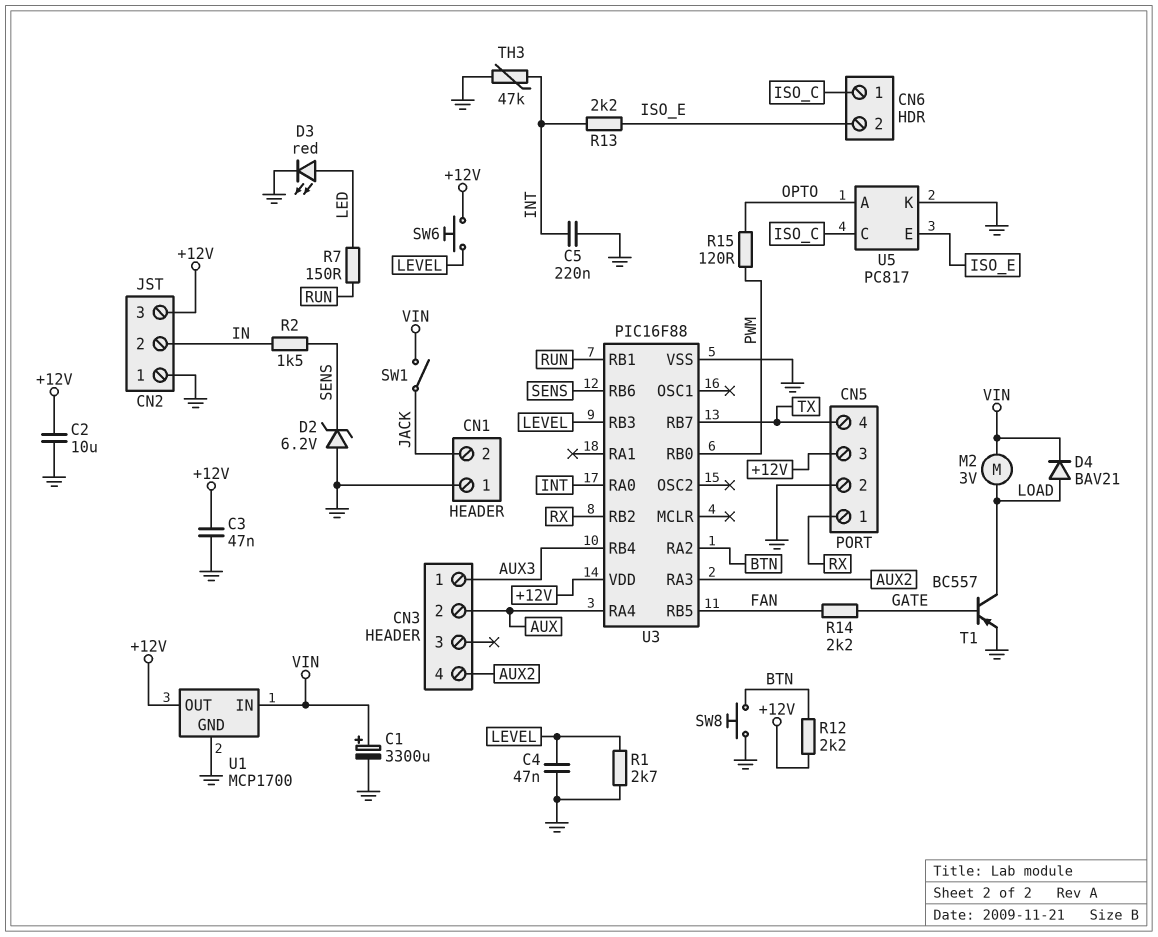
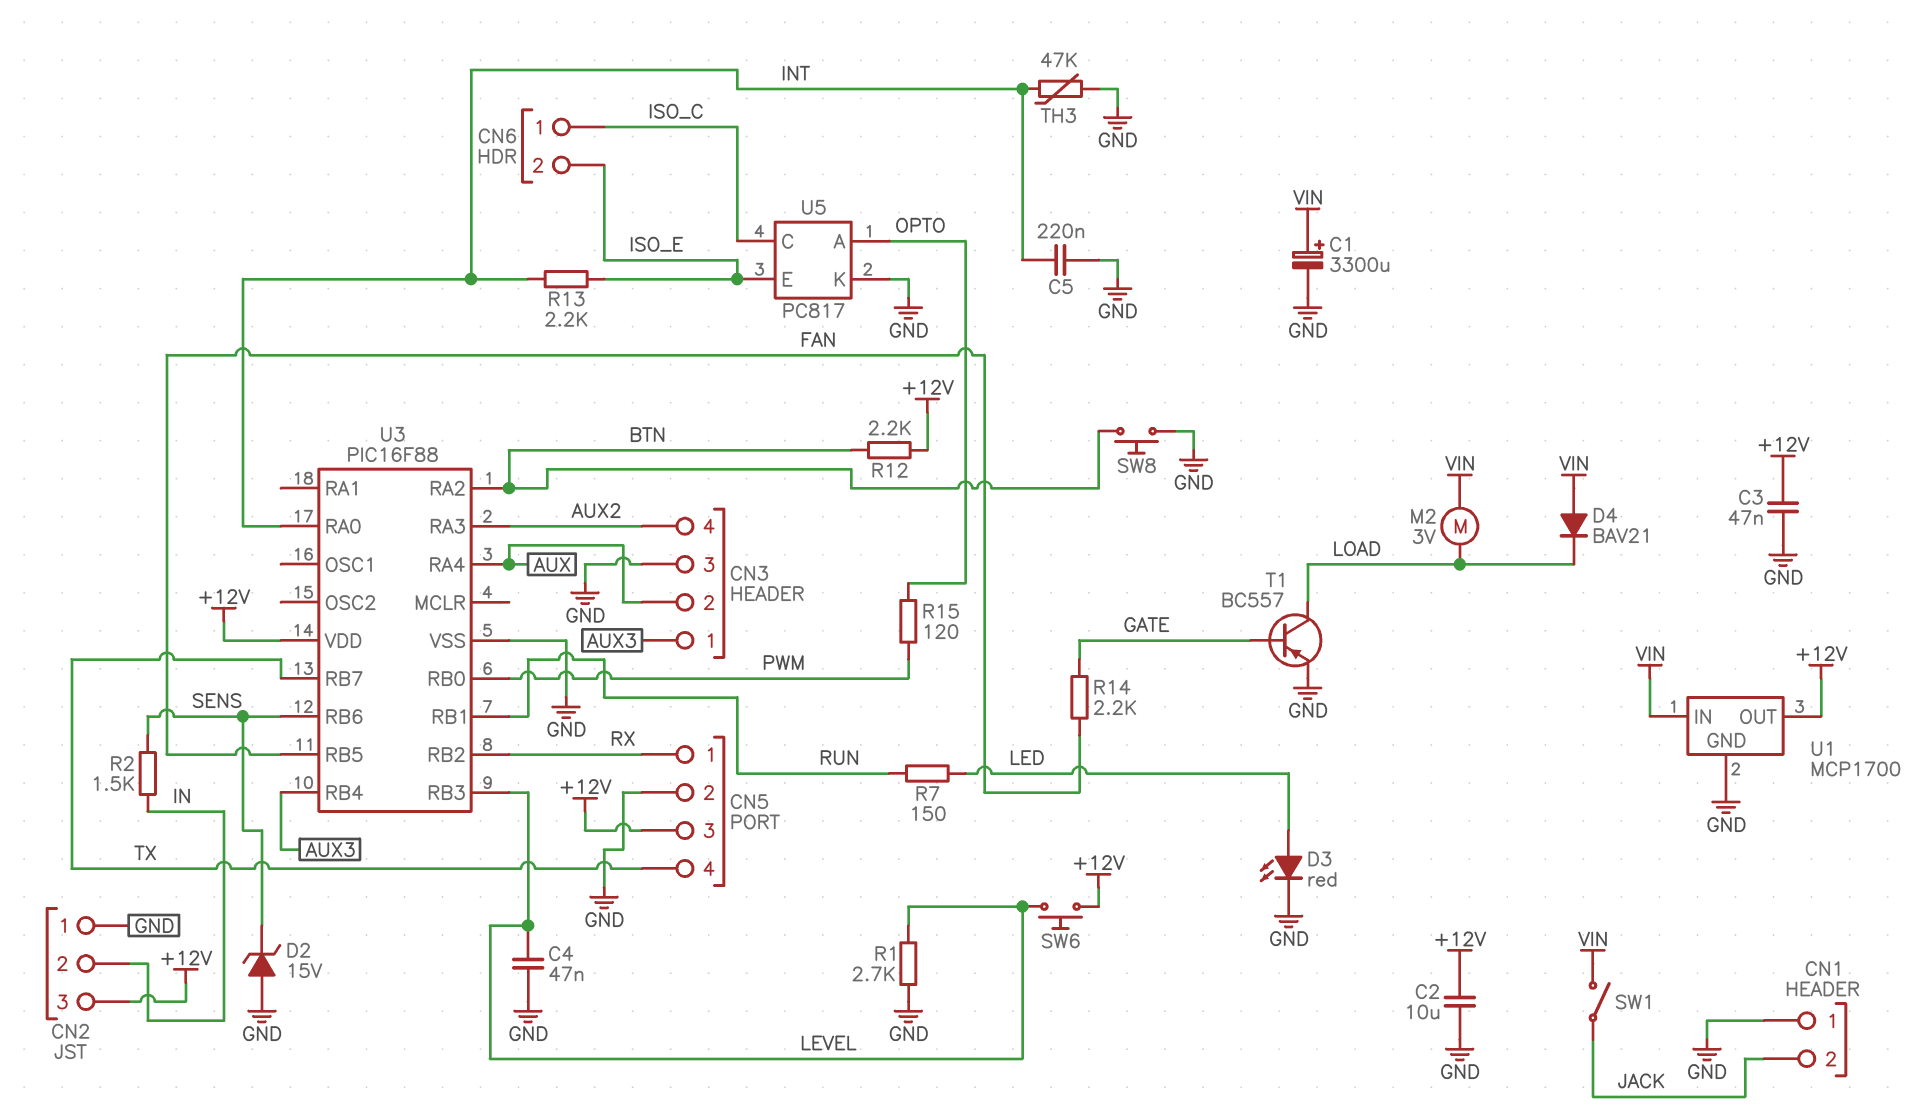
CN3 pin 3: none -> GND
D2: zener 6.2V (A GND, K SENS) -> zener 15V (A GND, K SENS)
D4: diode BAV21 (A LOAD, K VIN) -> diode BAV21 (A VIN, K LOAD)

